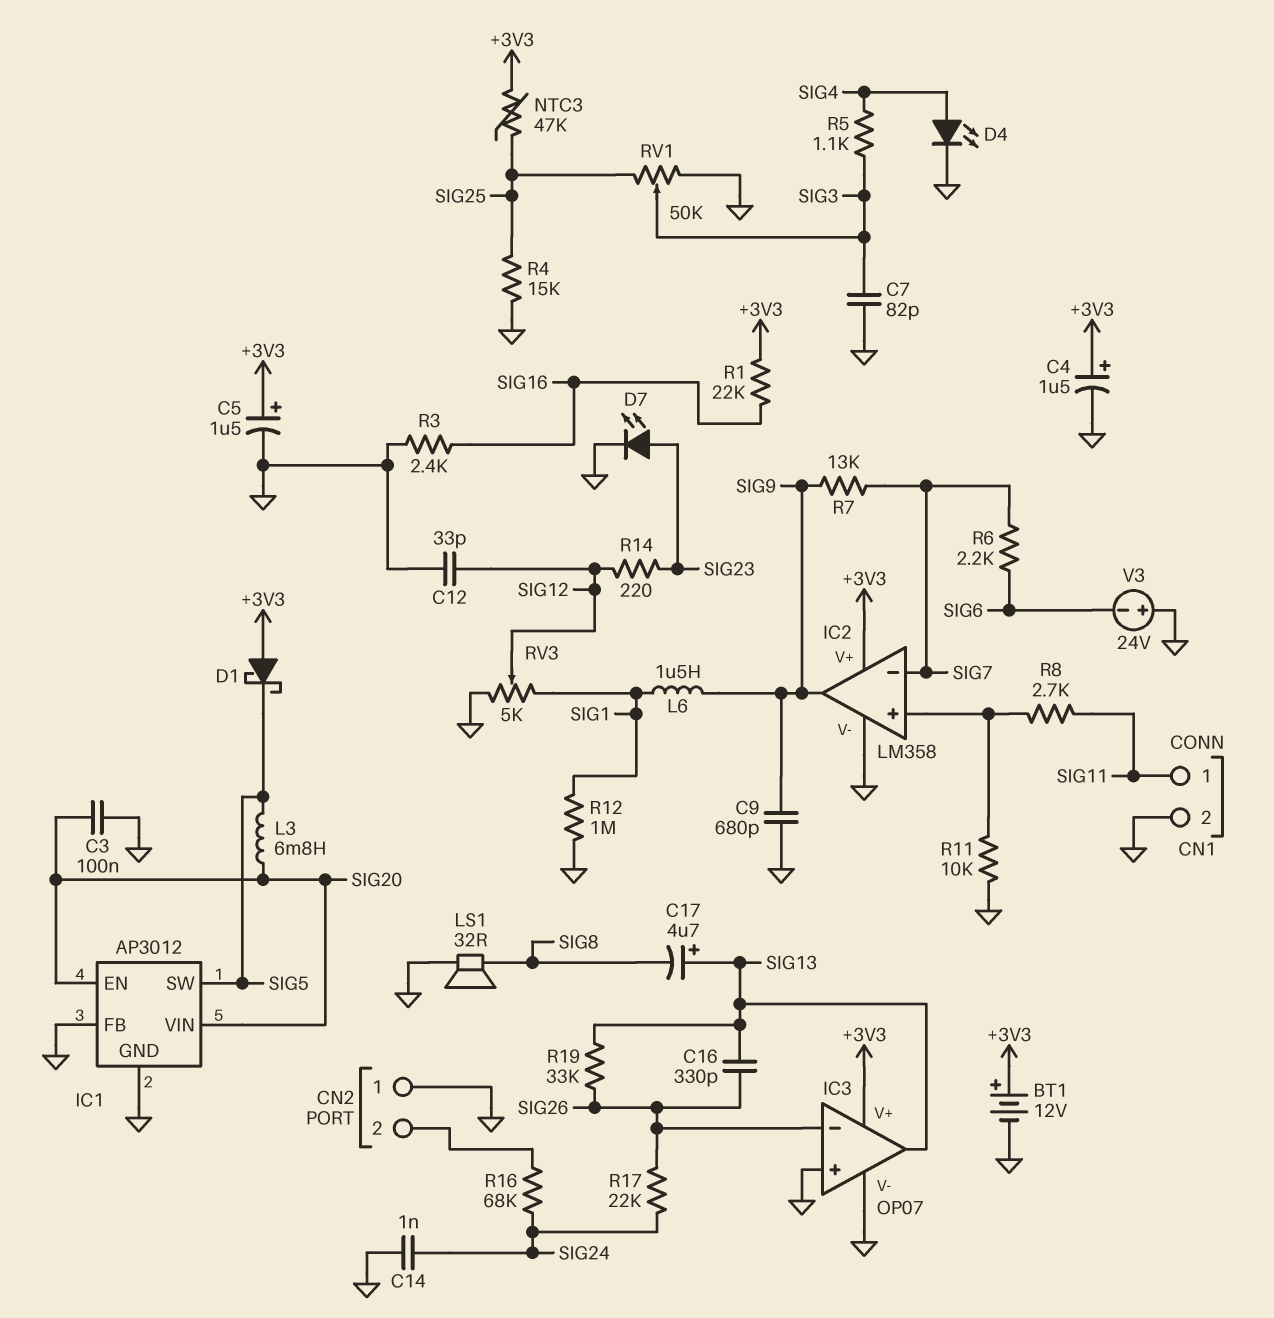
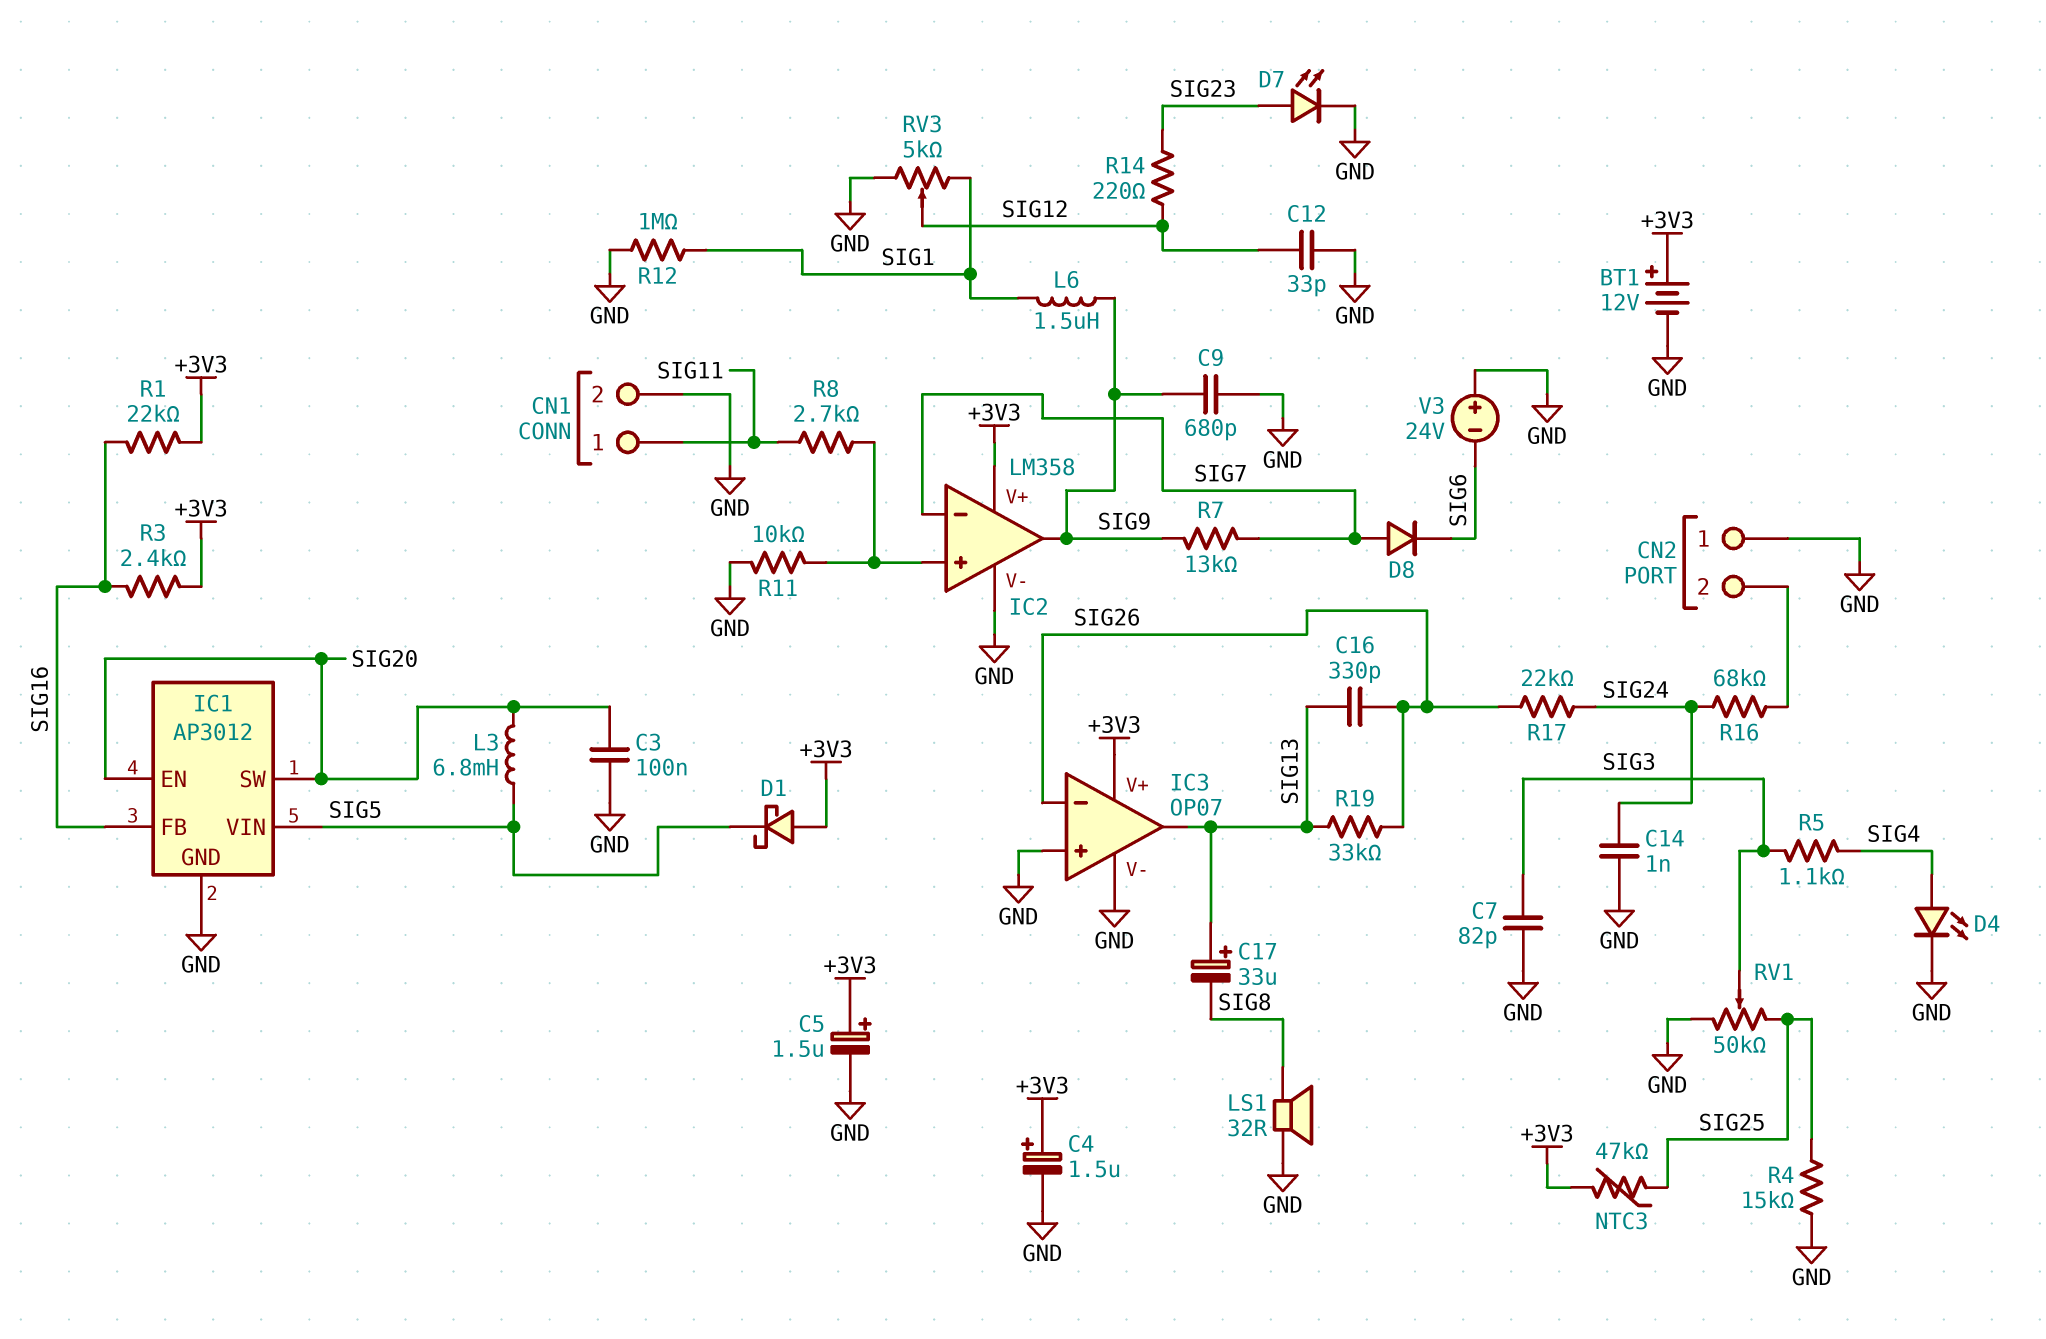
C17: 4.7uF (plus SIG13, minus SIG8) -> 33uF (plus SIG13, minus SIG8)
D8: none -> diode (A SIG7, K SIG6)
IC1 pin FB: GND -> SIG16
IC1 pin SW: SIG5 -> SIG20
IC1 pin VIN: SIG20 -> SIG5
R3: 2.4k (GND, SIG16) -> 2.4k (+3V3, SIG16)
R6: 2.2k (SIG6, SIG7) -> none

